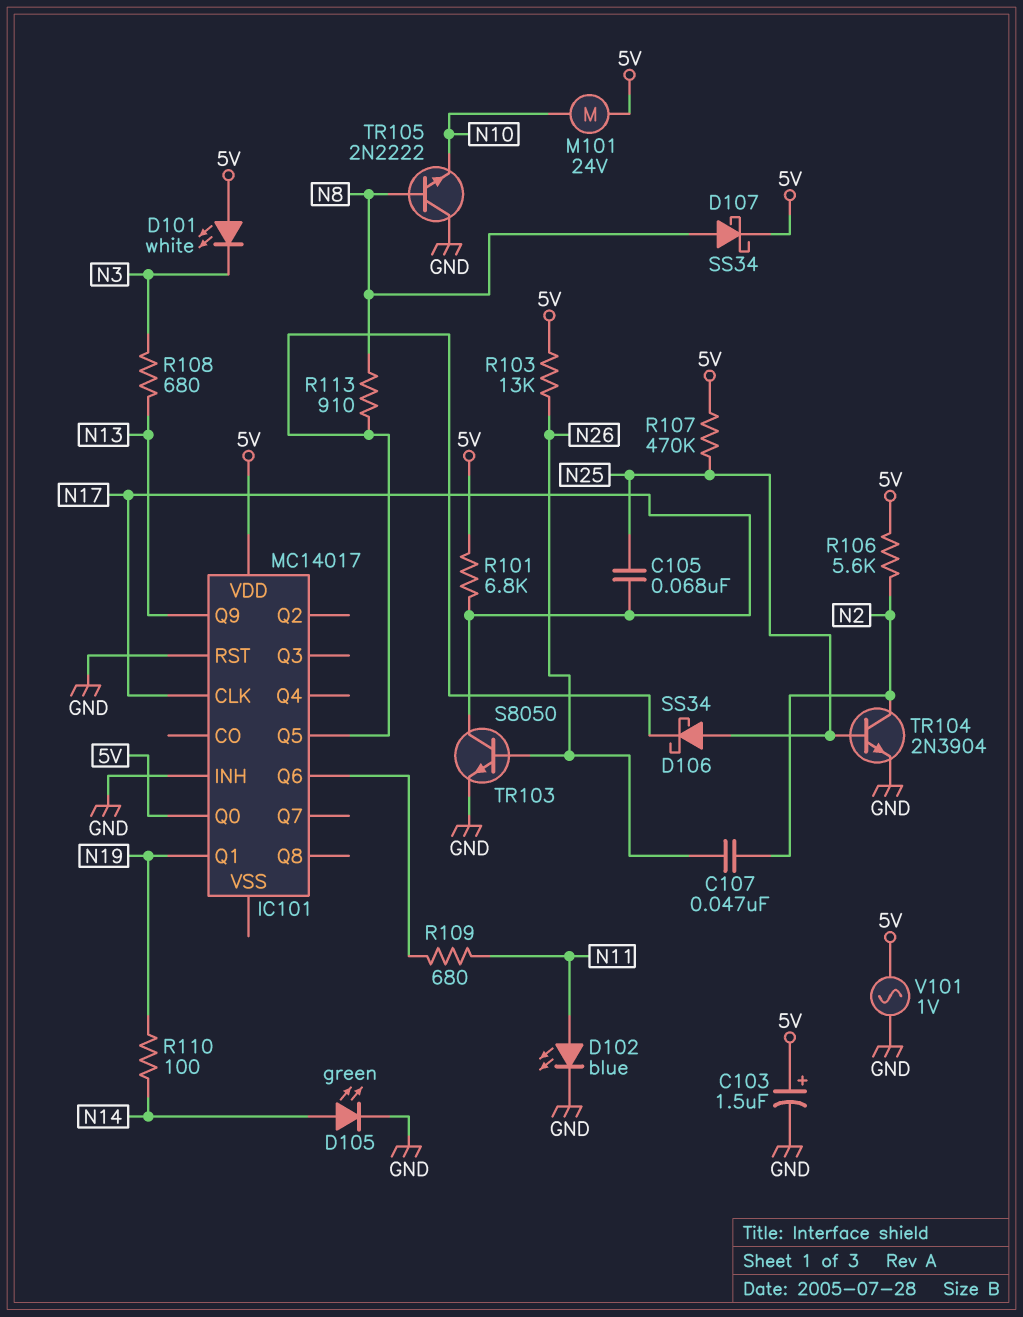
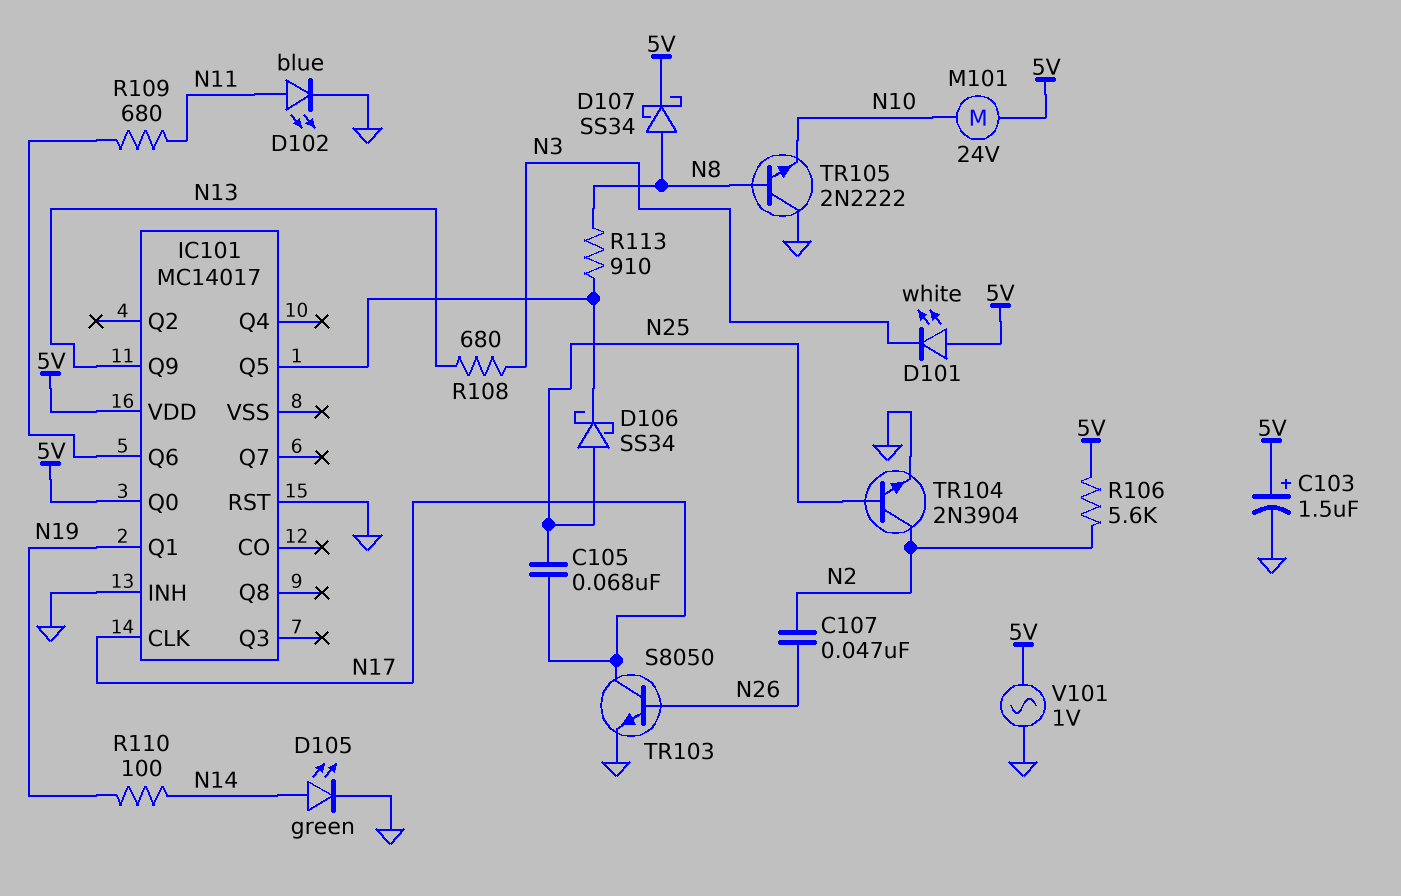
R101: 6.8k (5V, N17) -> none
R103: 13k (5V, N26) -> none
R107: 470k (5V, N25) -> none

